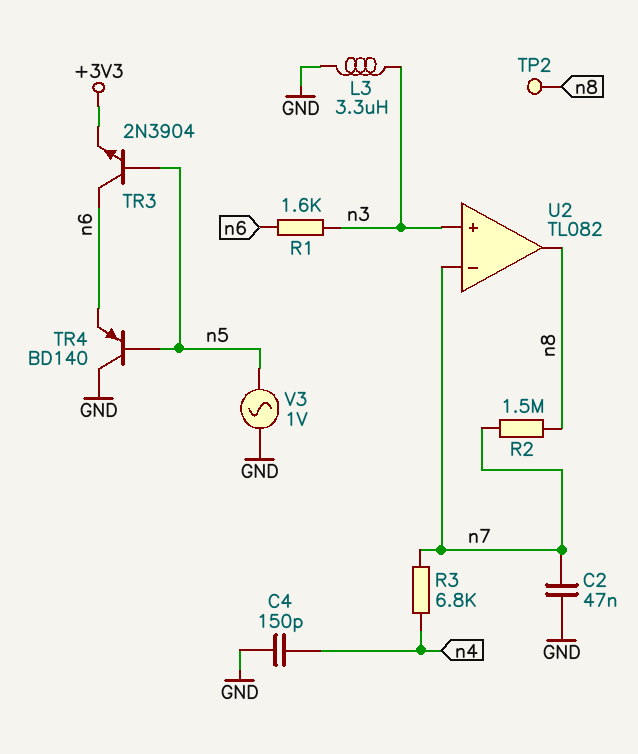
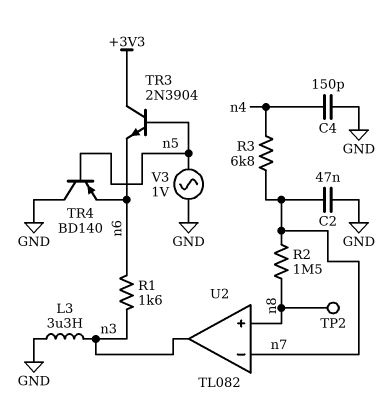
TR3: NPN 2N3904 (B n5, C n6, E +3V3) -> NPN 2N3904 (B n5, C +3V3, E n6)
U2 pin in+: n3 -> n8
U2 pin out: n8 -> n3

